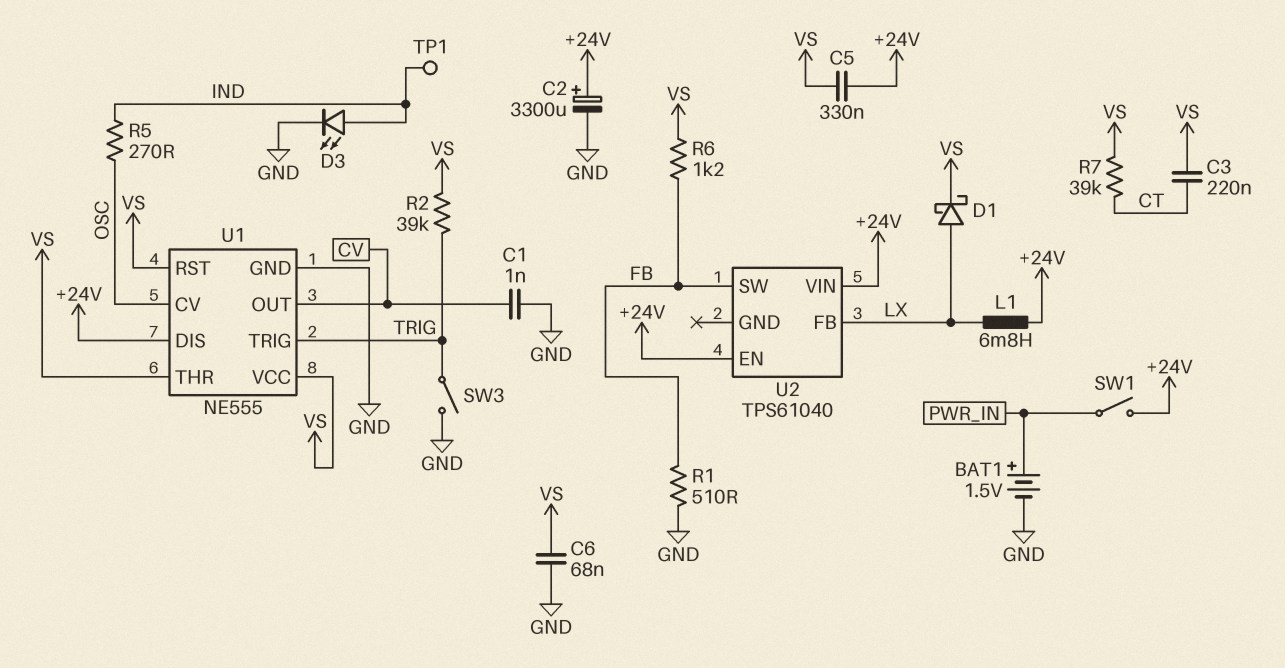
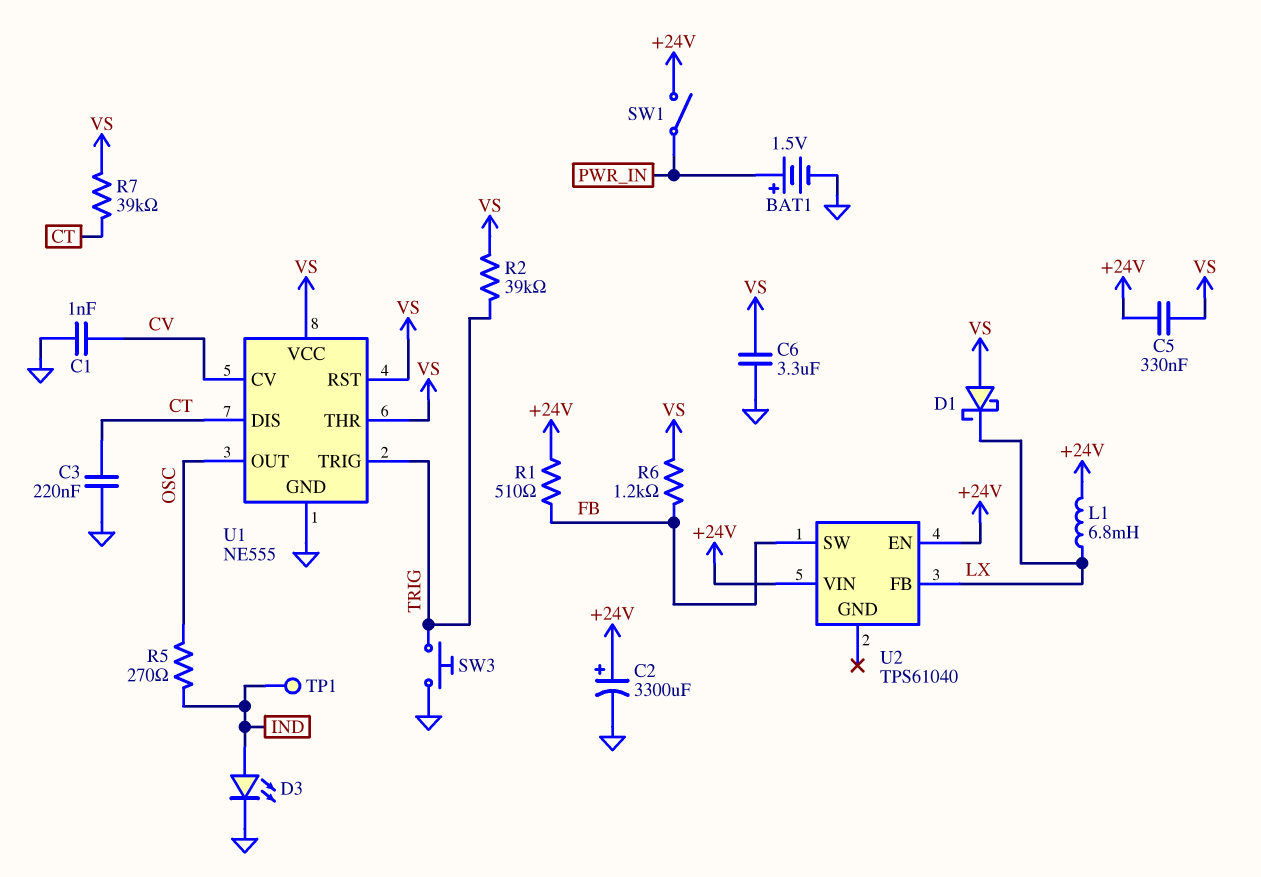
C3: 220nF (CT, VS) -> 220nF (CT, GND)
C6: 68nF (GND, VS) -> 3.3uF (GND, VS)
D1: schottky (A LX, K VS) -> schottky (A VS, K LX)
R1: 510 (FB, GND) -> 510 (+24V, FB)
SW3: switch (GND, TRIG) -> button (GND, TRIG)
U1 pin CV: OSC -> CV
U1 pin DIS: +24V -> CT
U1 pin OUT: CV -> OSC

